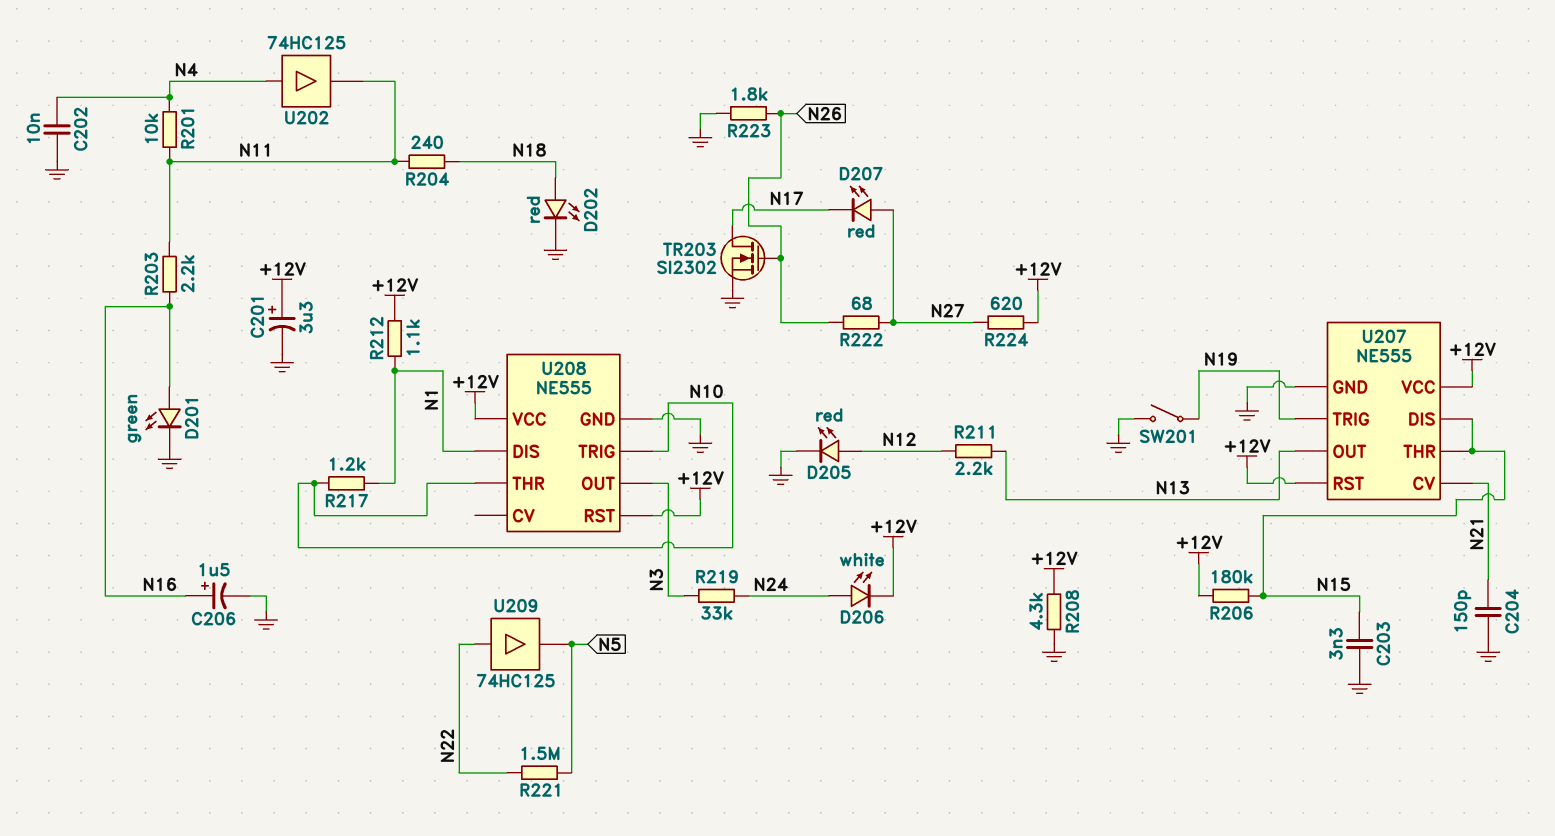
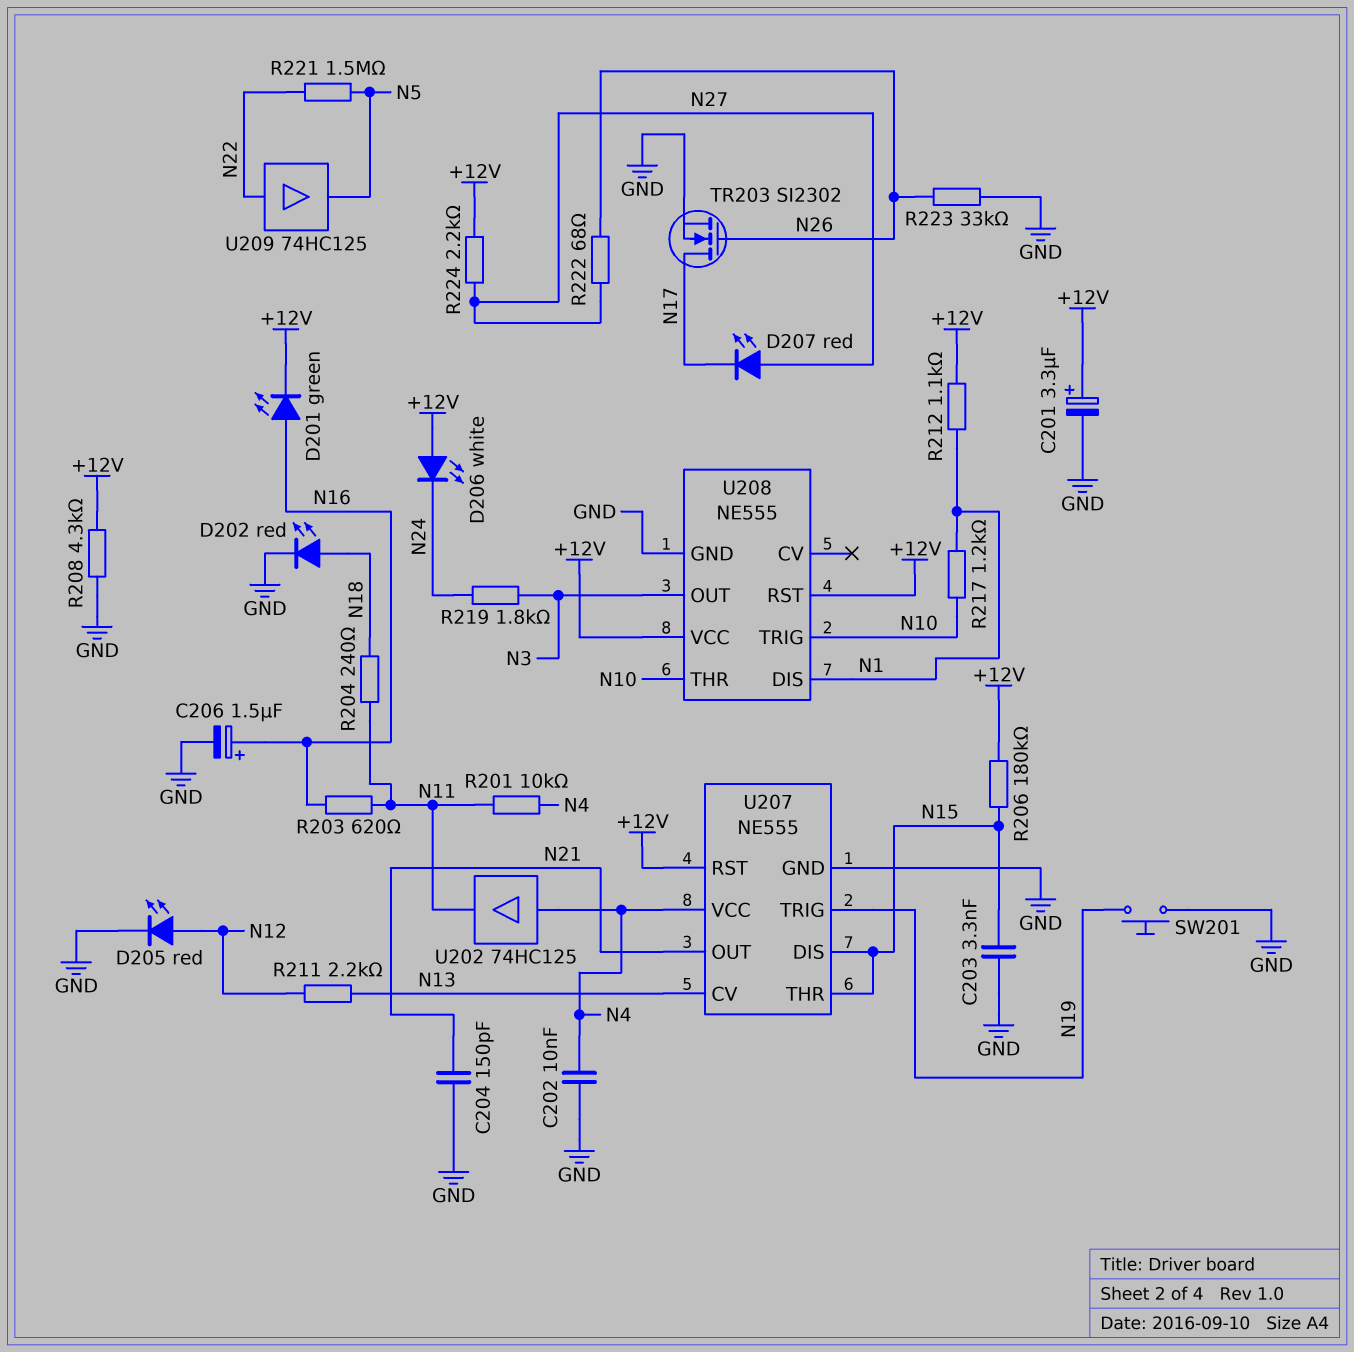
D201: LED green (A N16, K GND) -> LED green (A N16, K +12V)
D206: LED white (A N24, K +12V) -> LED white (A +12V, K N24)
R203: 2.2k (N11, N16) -> 620 (N11, N16)
R219: 33k (N3, N24) -> 1.8k (N3, N24)
R223: 1.8k (GND, N26) -> 33k (GND, N26)
R224: 620 (+12V, N27) -> 2.2k (+12V, N27)
SW201: switch (GND, N19) -> button (GND, N19)
U207 pin CV: N21 -> N13
U207 pin OUT: N13 -> N21
U207 pin VCC: +12V -> N4

